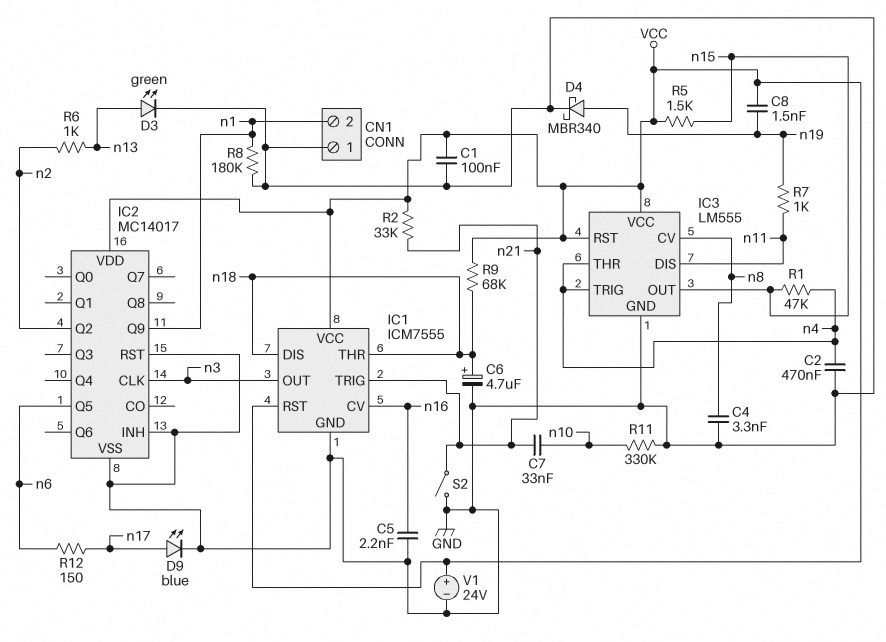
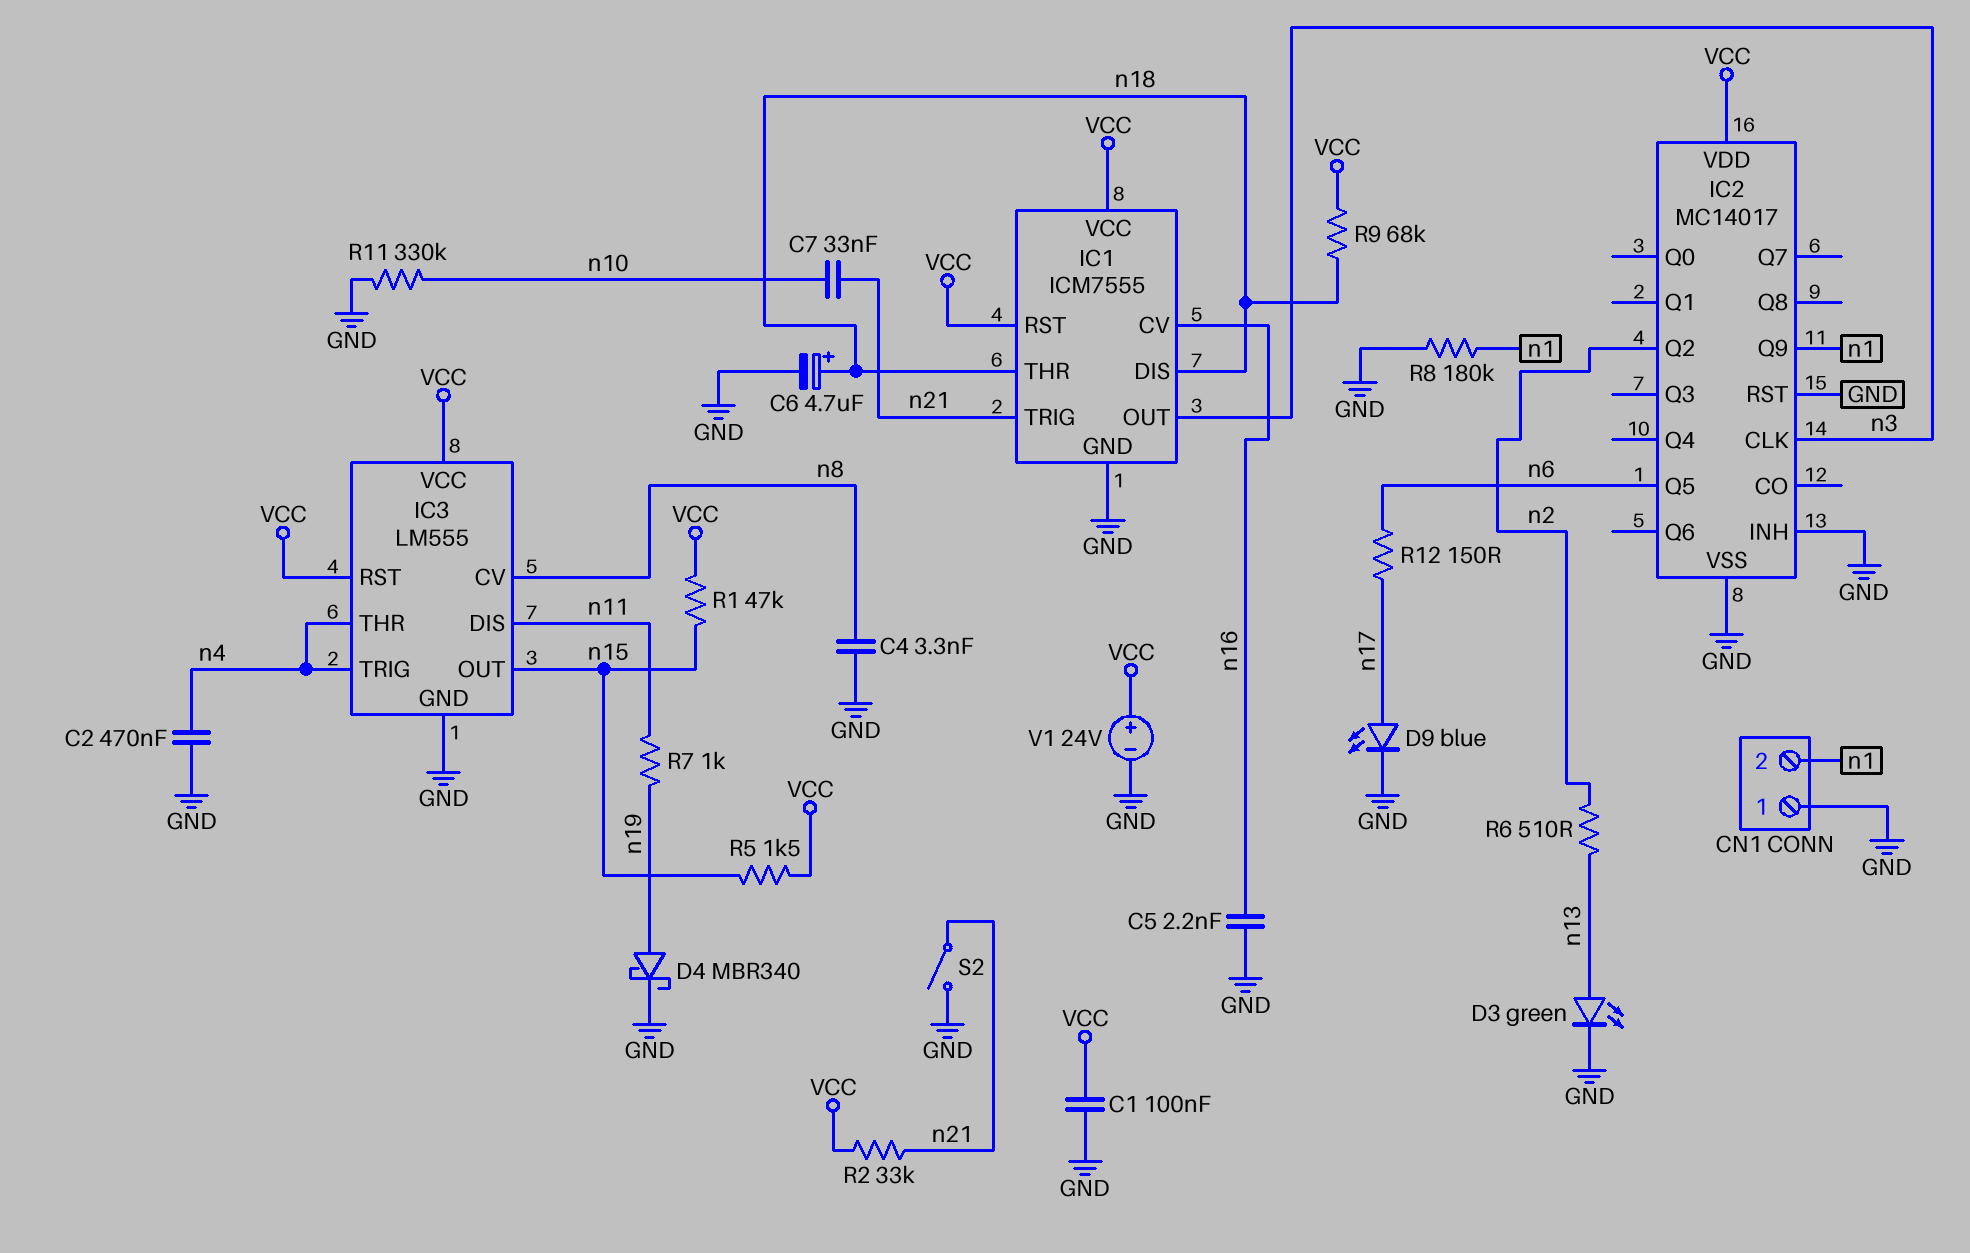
C8: 1.5nF (VCC, n19) -> none
R1: 47k (n4, n15) -> 47k (VCC, n15)
R6: 1k (n2, n13) -> 510 (n2, n13)

